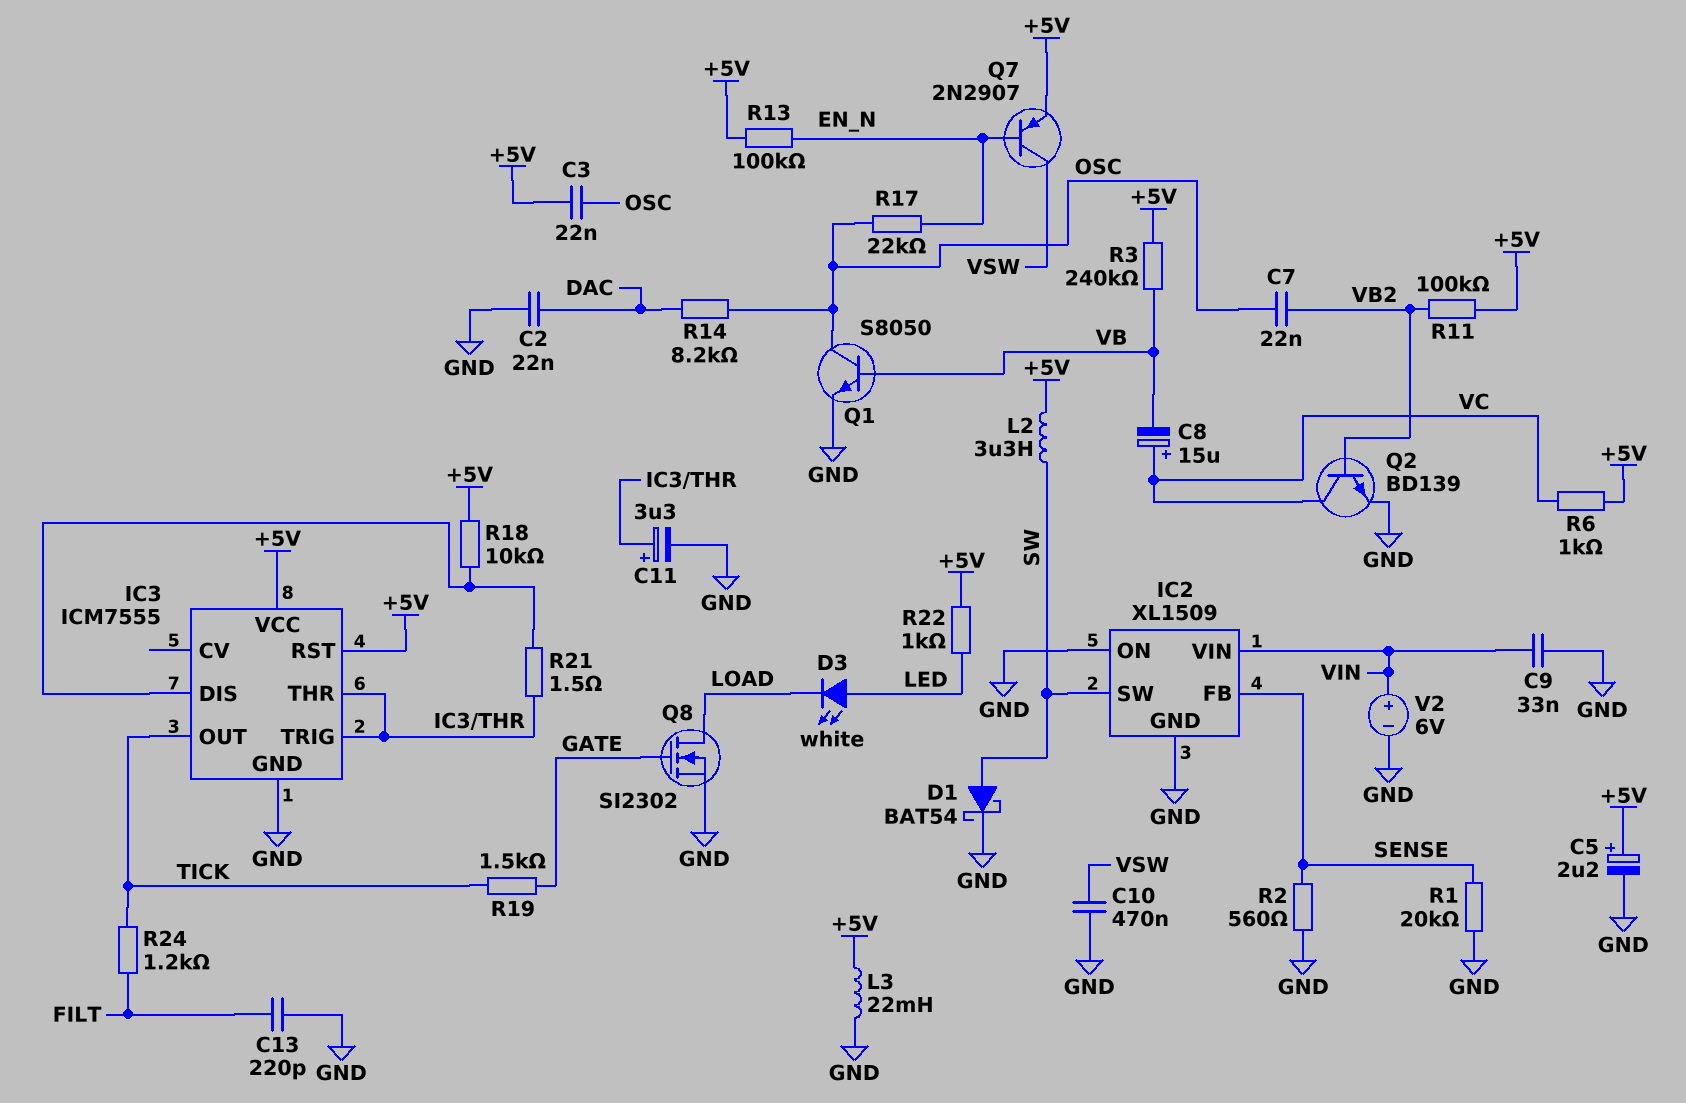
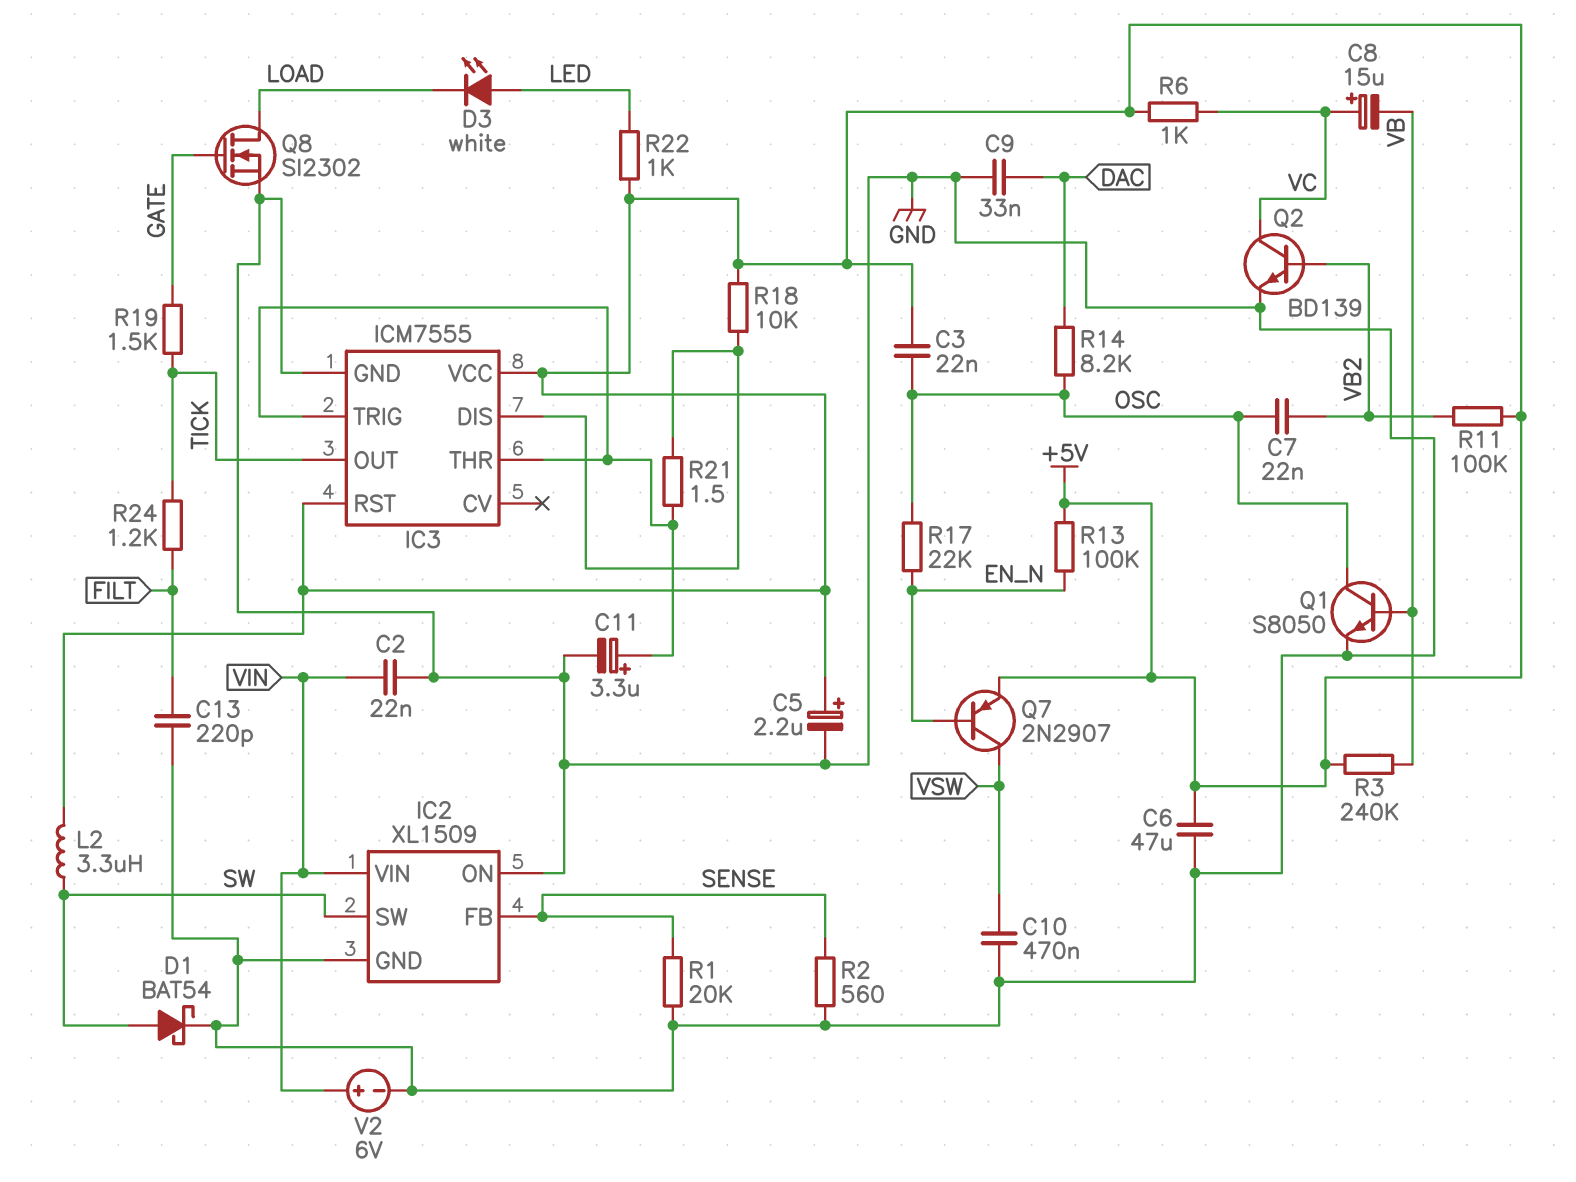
C2: 22nF (DAC, GND) -> 22nF (GND, VIN)
C6: none -> 47uF (+5V, GND)
C9: 33nF (GND, VIN) -> 33nF (DAC, GND)
L3: 22mH (+5V, GND) -> none

